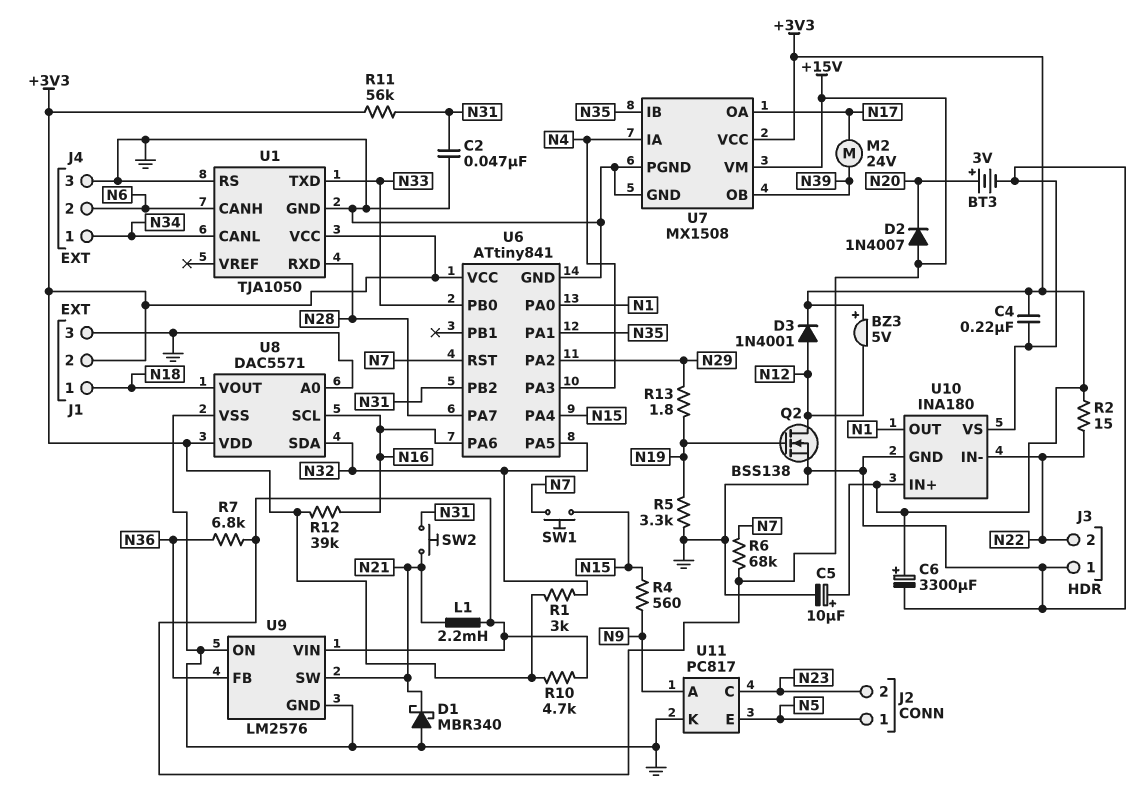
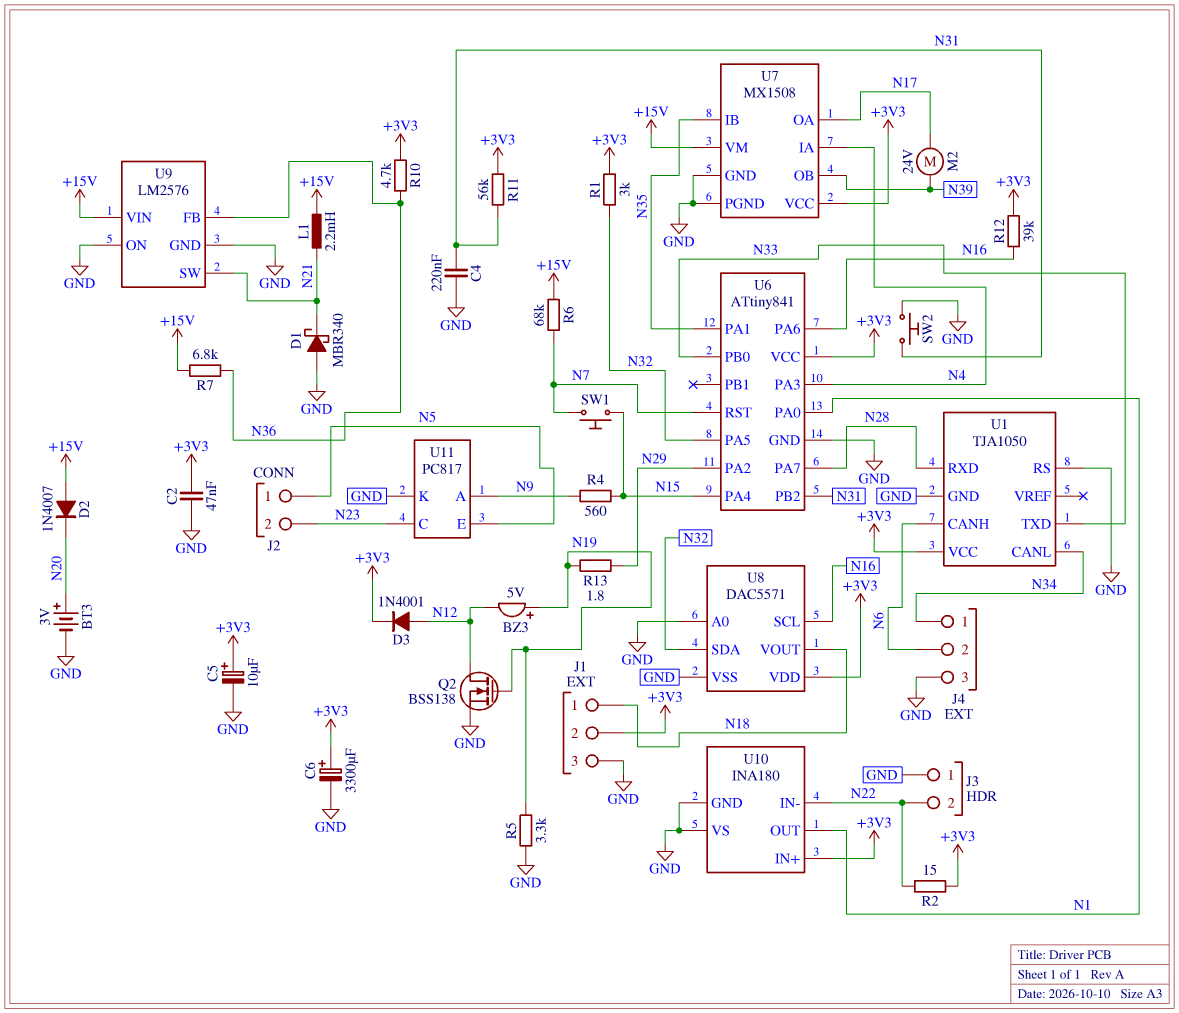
BZ3: buzzer 5V (plus +3V3, minus N12) -> buzzer 5V (plus N19, minus N12)
C2: 47nF (GND, N31) -> 47nF (+3V3, GND)
C4: 220nF (+3V3, GND) -> 220nF (GND, N31)
R10: 4.7k (+3V3, +15V) -> 4.7k (+3V3, N36)
SW2: button (N21, N31) -> button (GND, N31)

